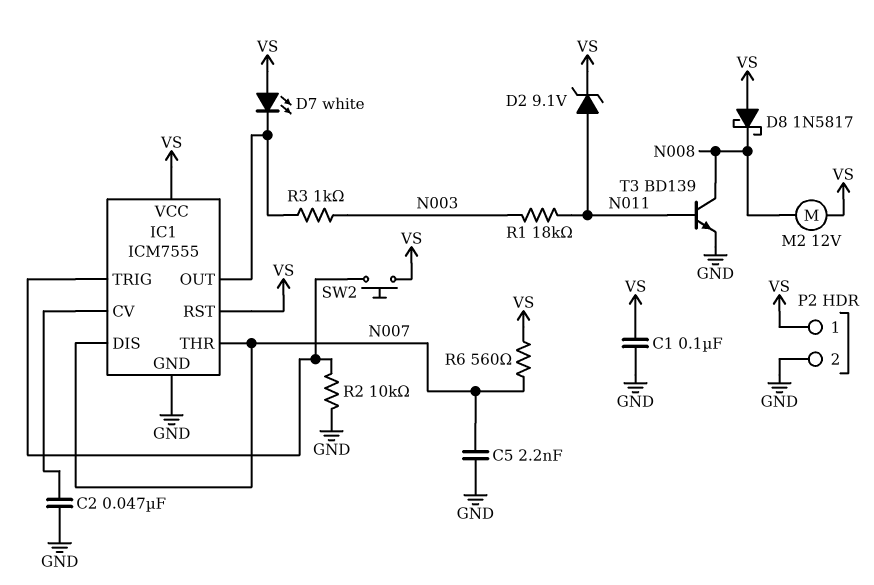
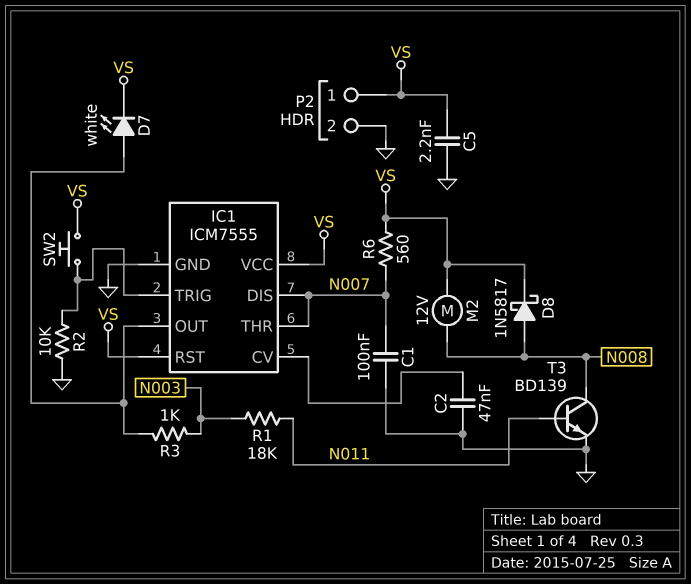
C1: 100nF (GND, VS) -> 100nF (GND, N007)
C5: 2.2nF (GND, N007) -> 2.2nF (GND, VS)
D2: zener 9.1V (A N011, K VS) -> none
D7: LED white (A VS, K IC1/OUT) -> LED white (A IC1/OUT, K VS)
D8: schottky 1N5817 (A VS, K N008) -> schottky 1N5817 (A N008, K VS)

